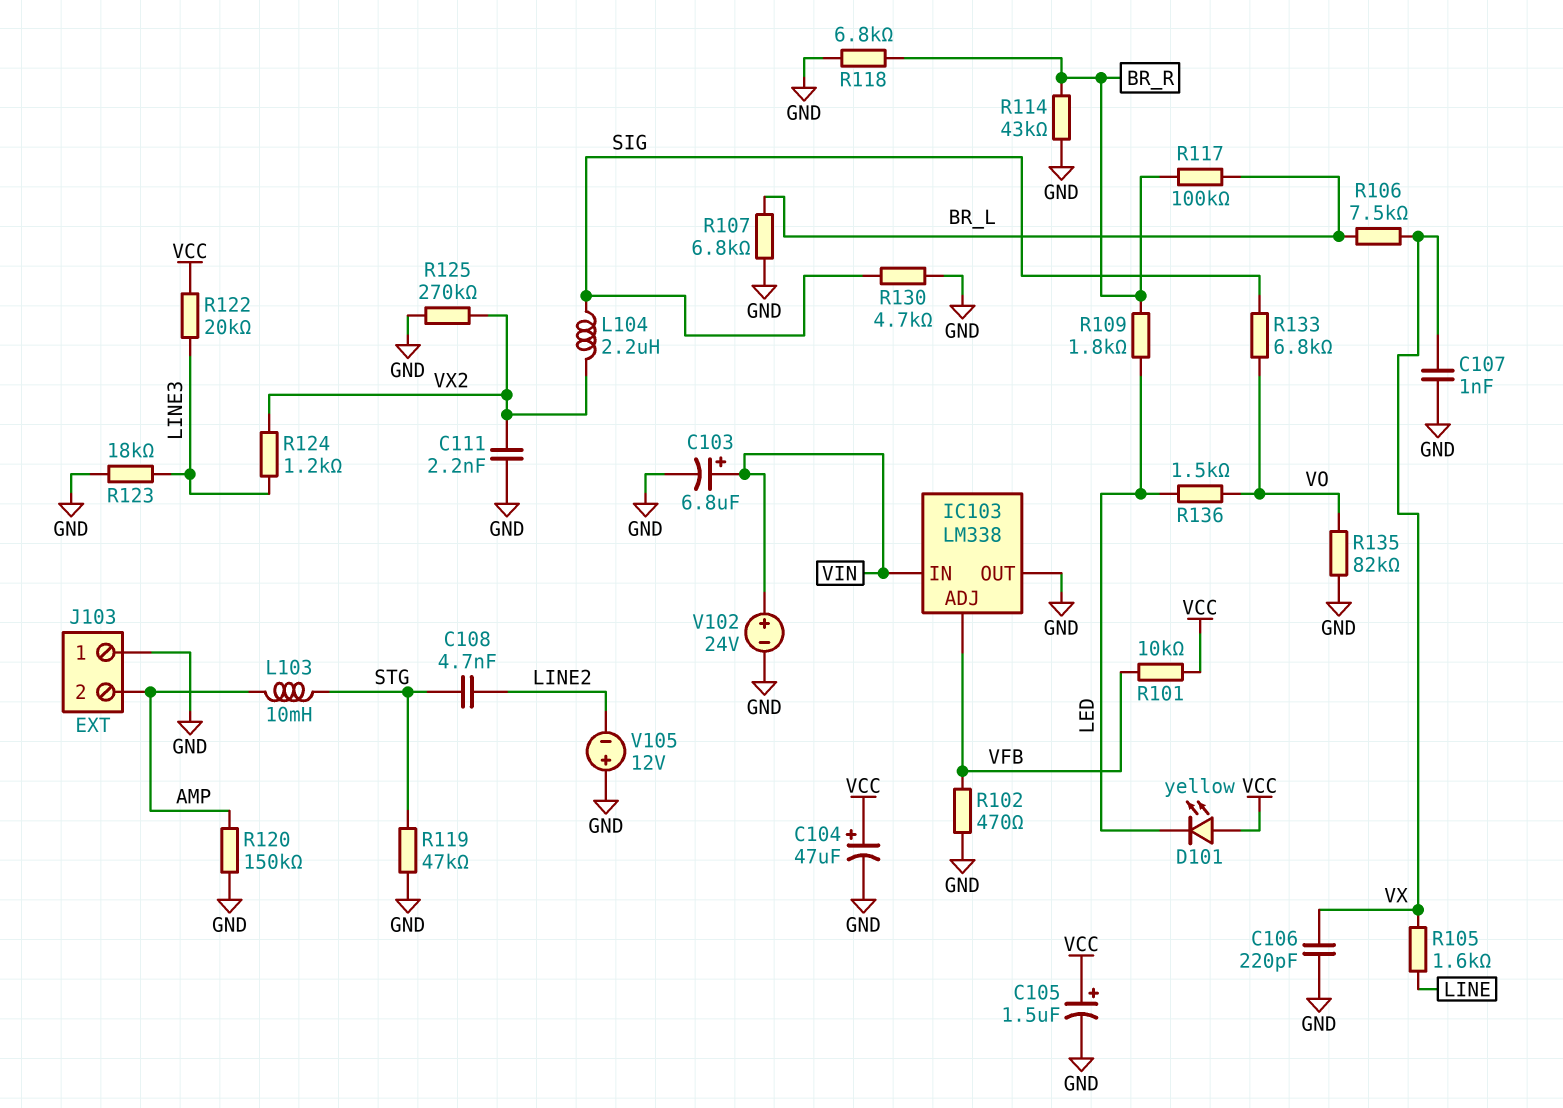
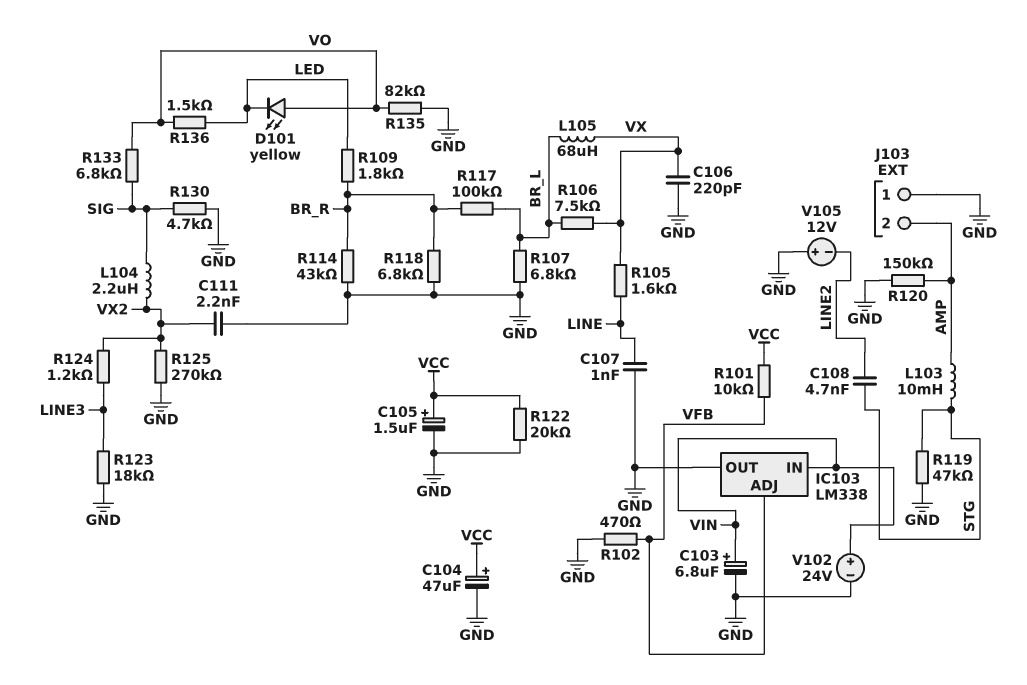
C107: 1nF (GND, VX) -> 1nF (GND, LINE)
D101: LED yellow (A VCC, K LED) -> LED yellow (A VO, K LED)
L105: none -> 68uH (BR_L, VX)
R122: 20k (LINE3, VCC) -> 20k (GND, VCC)

